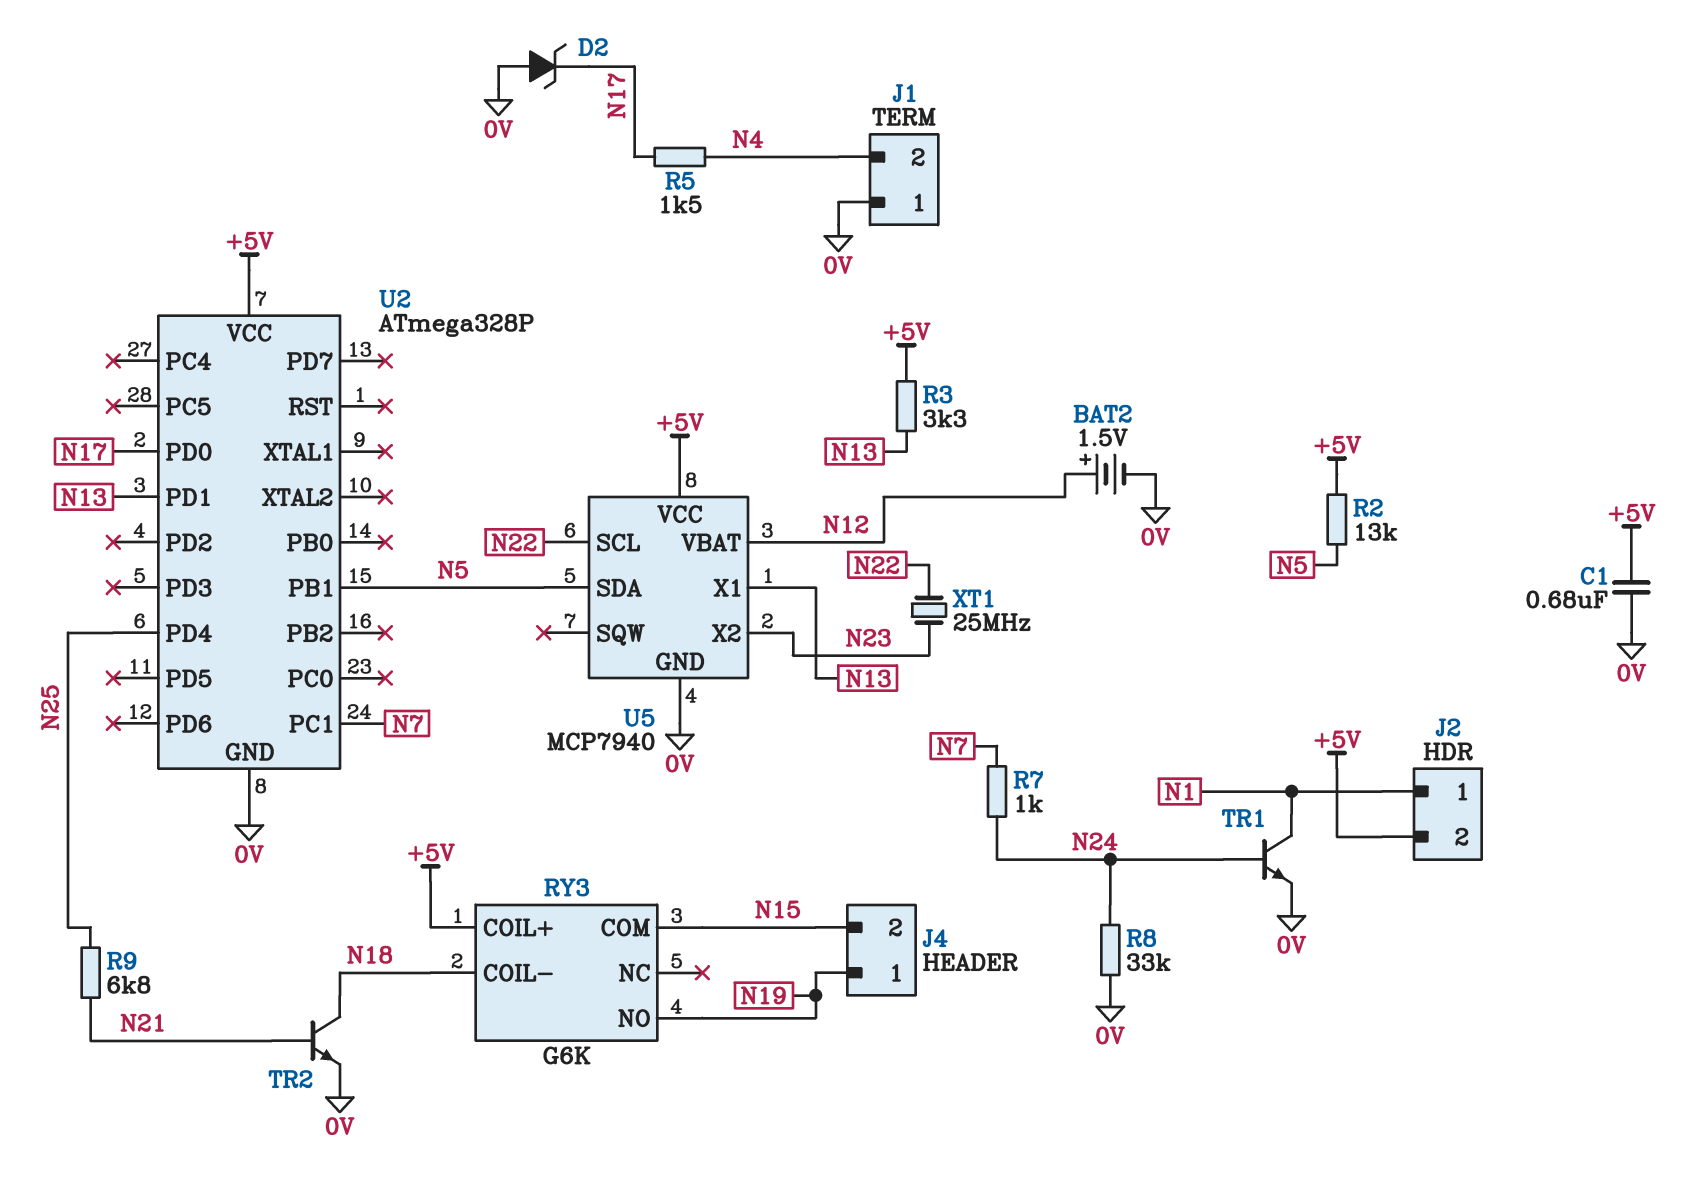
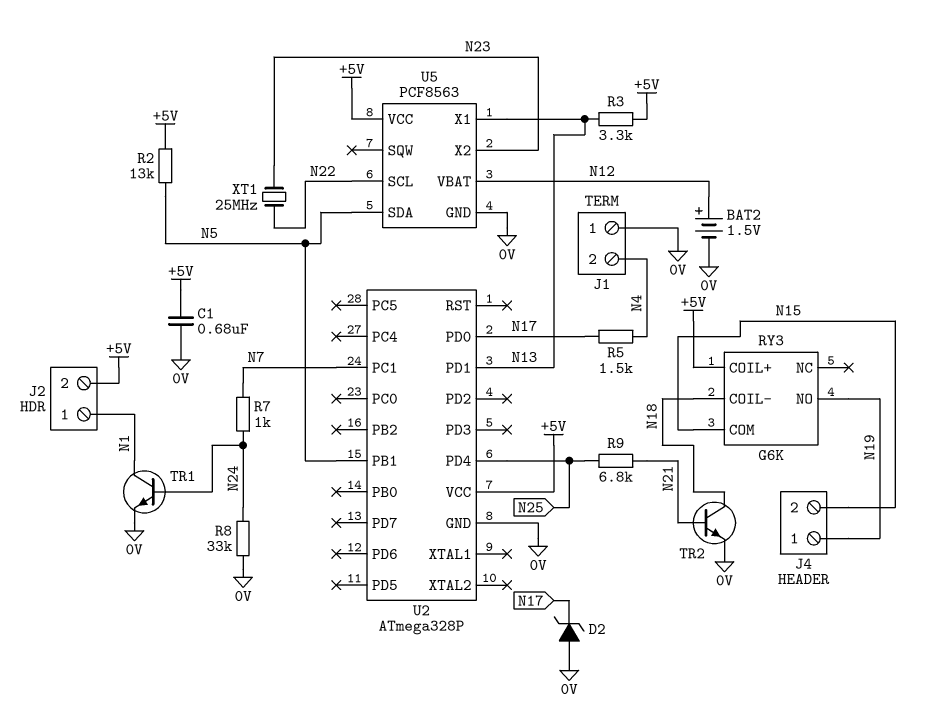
U5: MCP7940 -> PCF8563

